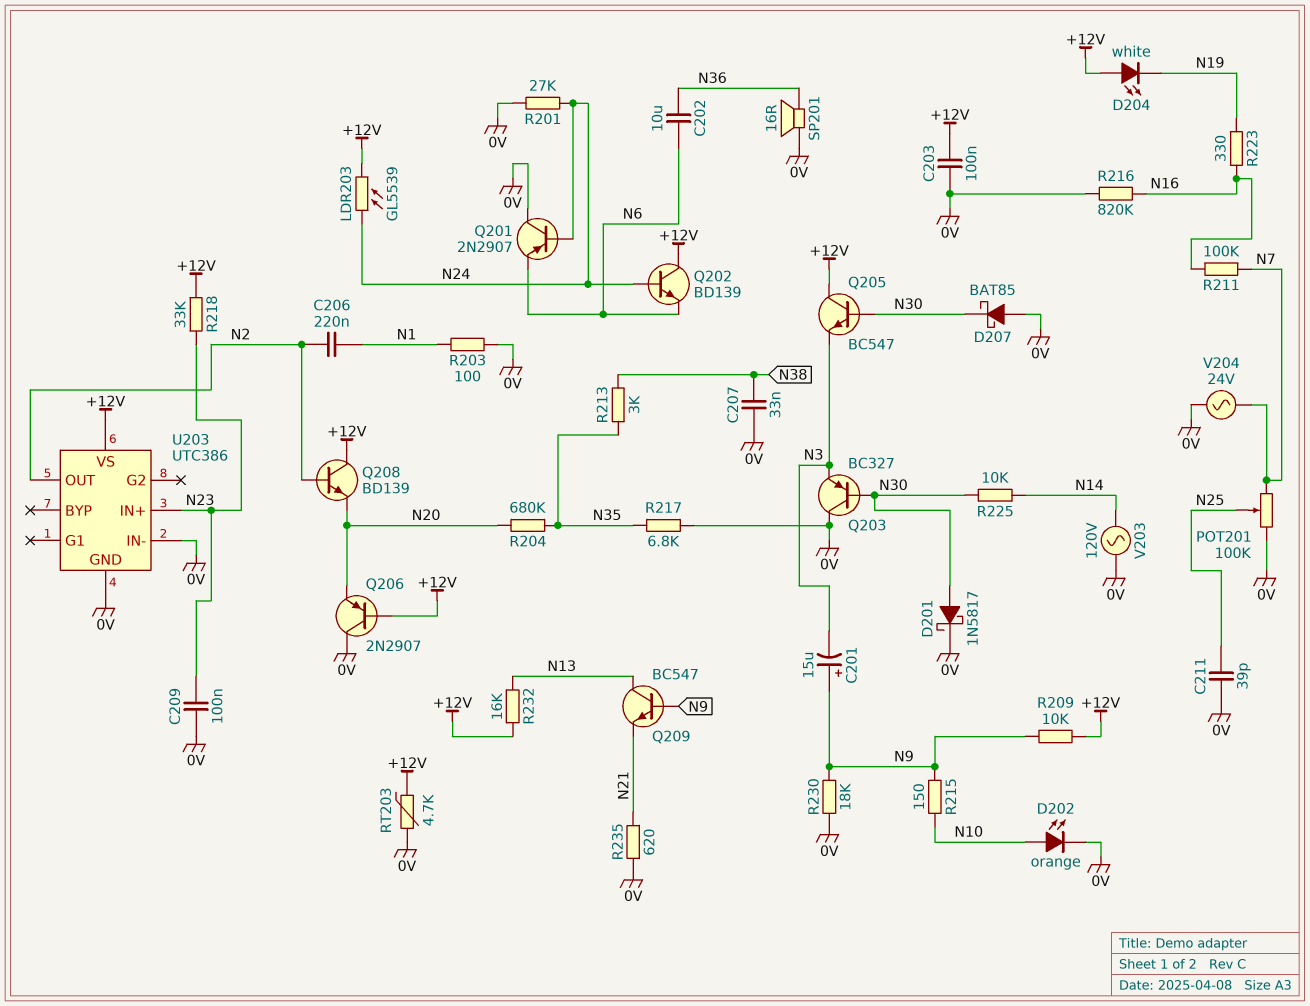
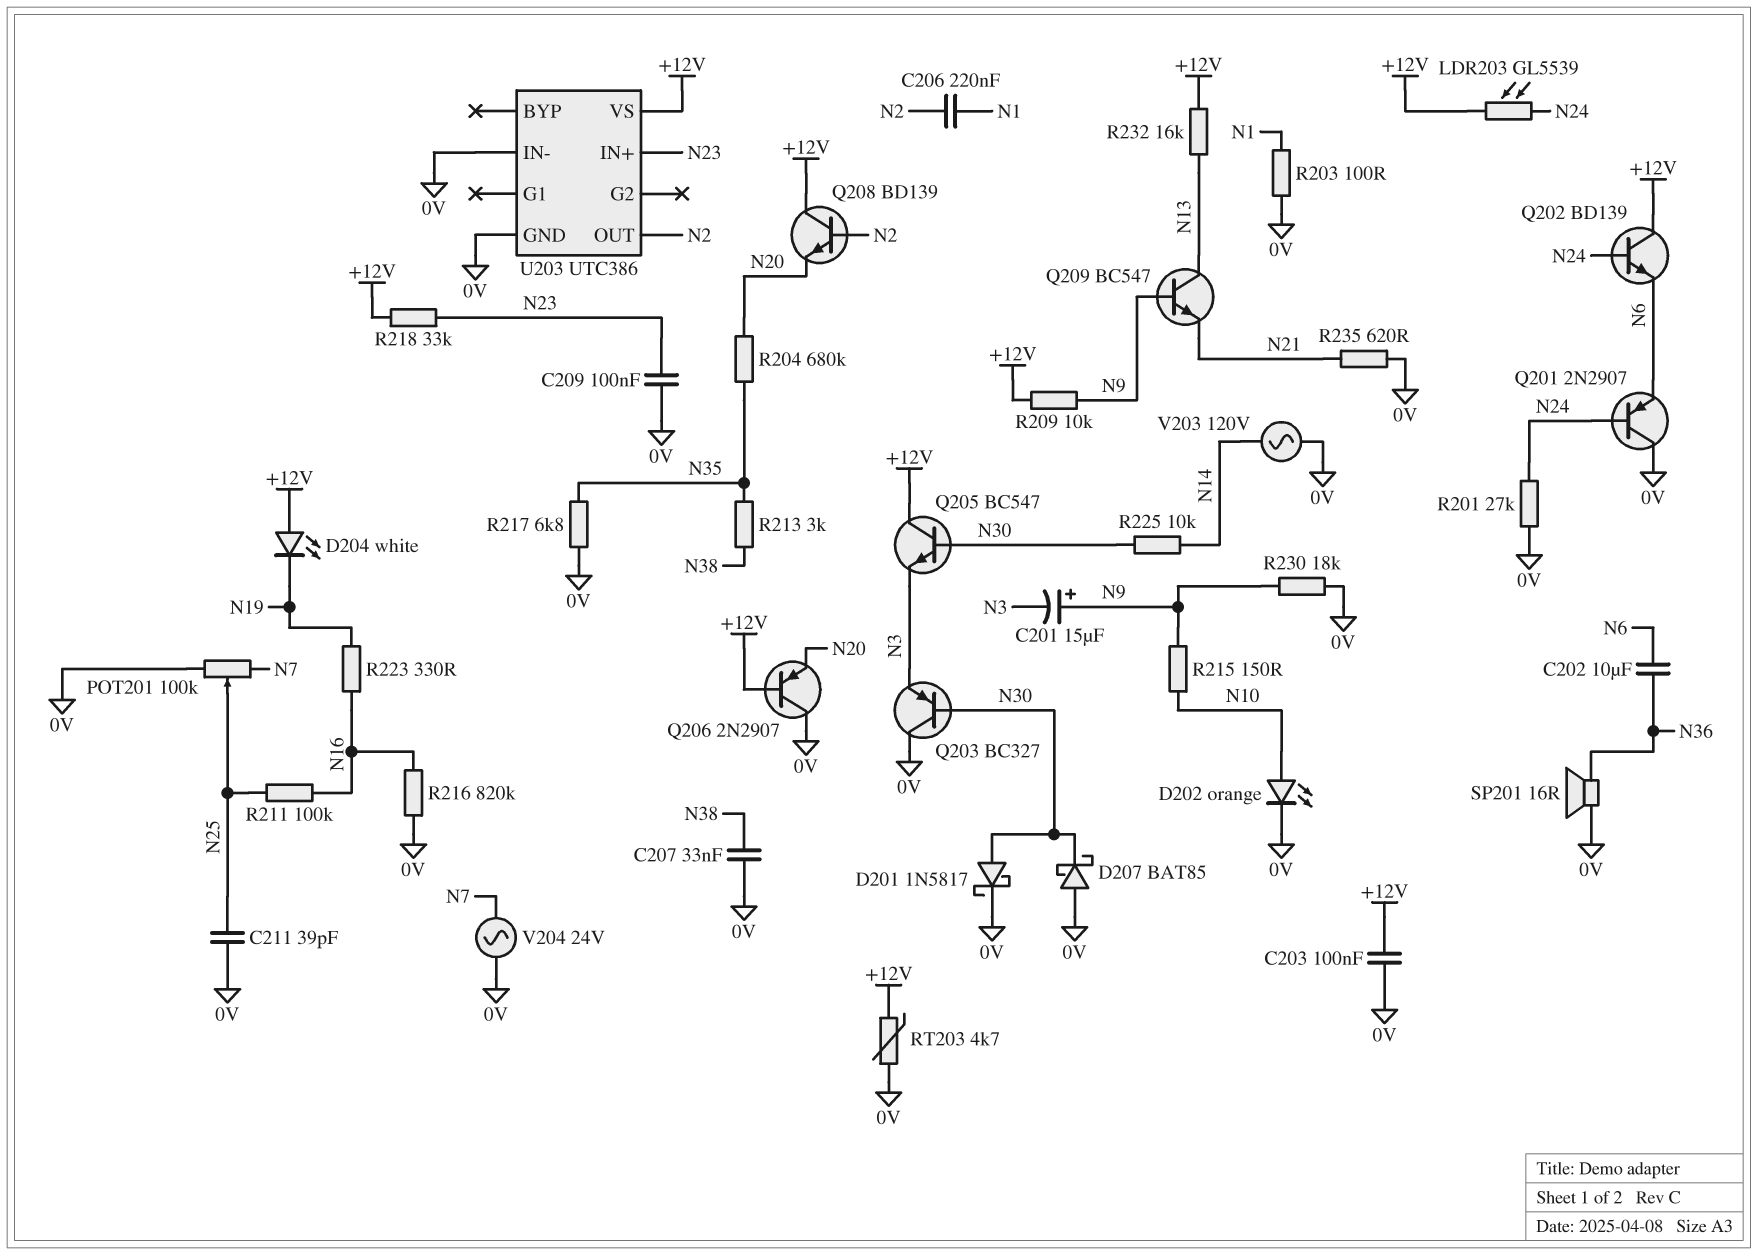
R211: 100k (N7, N16) -> 100k (N16, N25)

